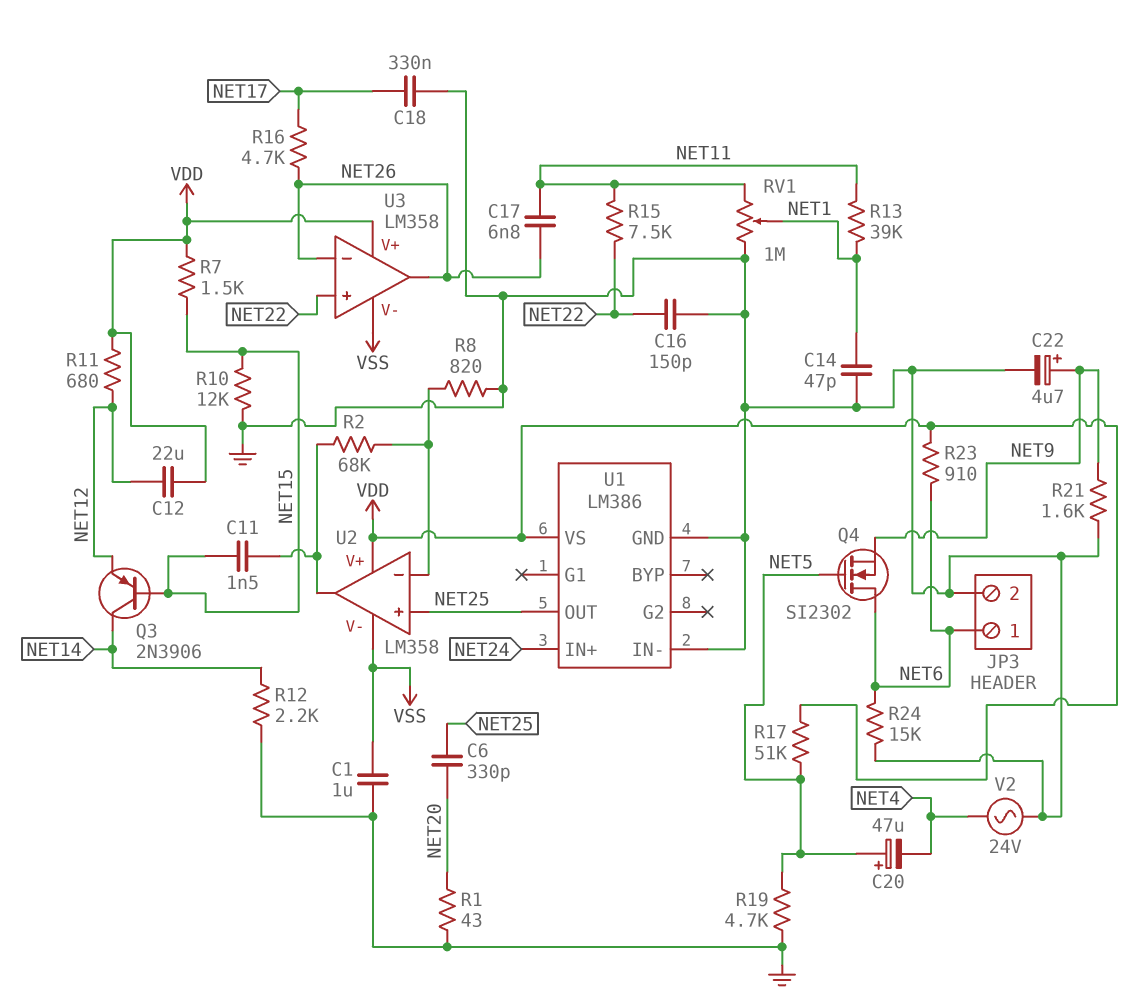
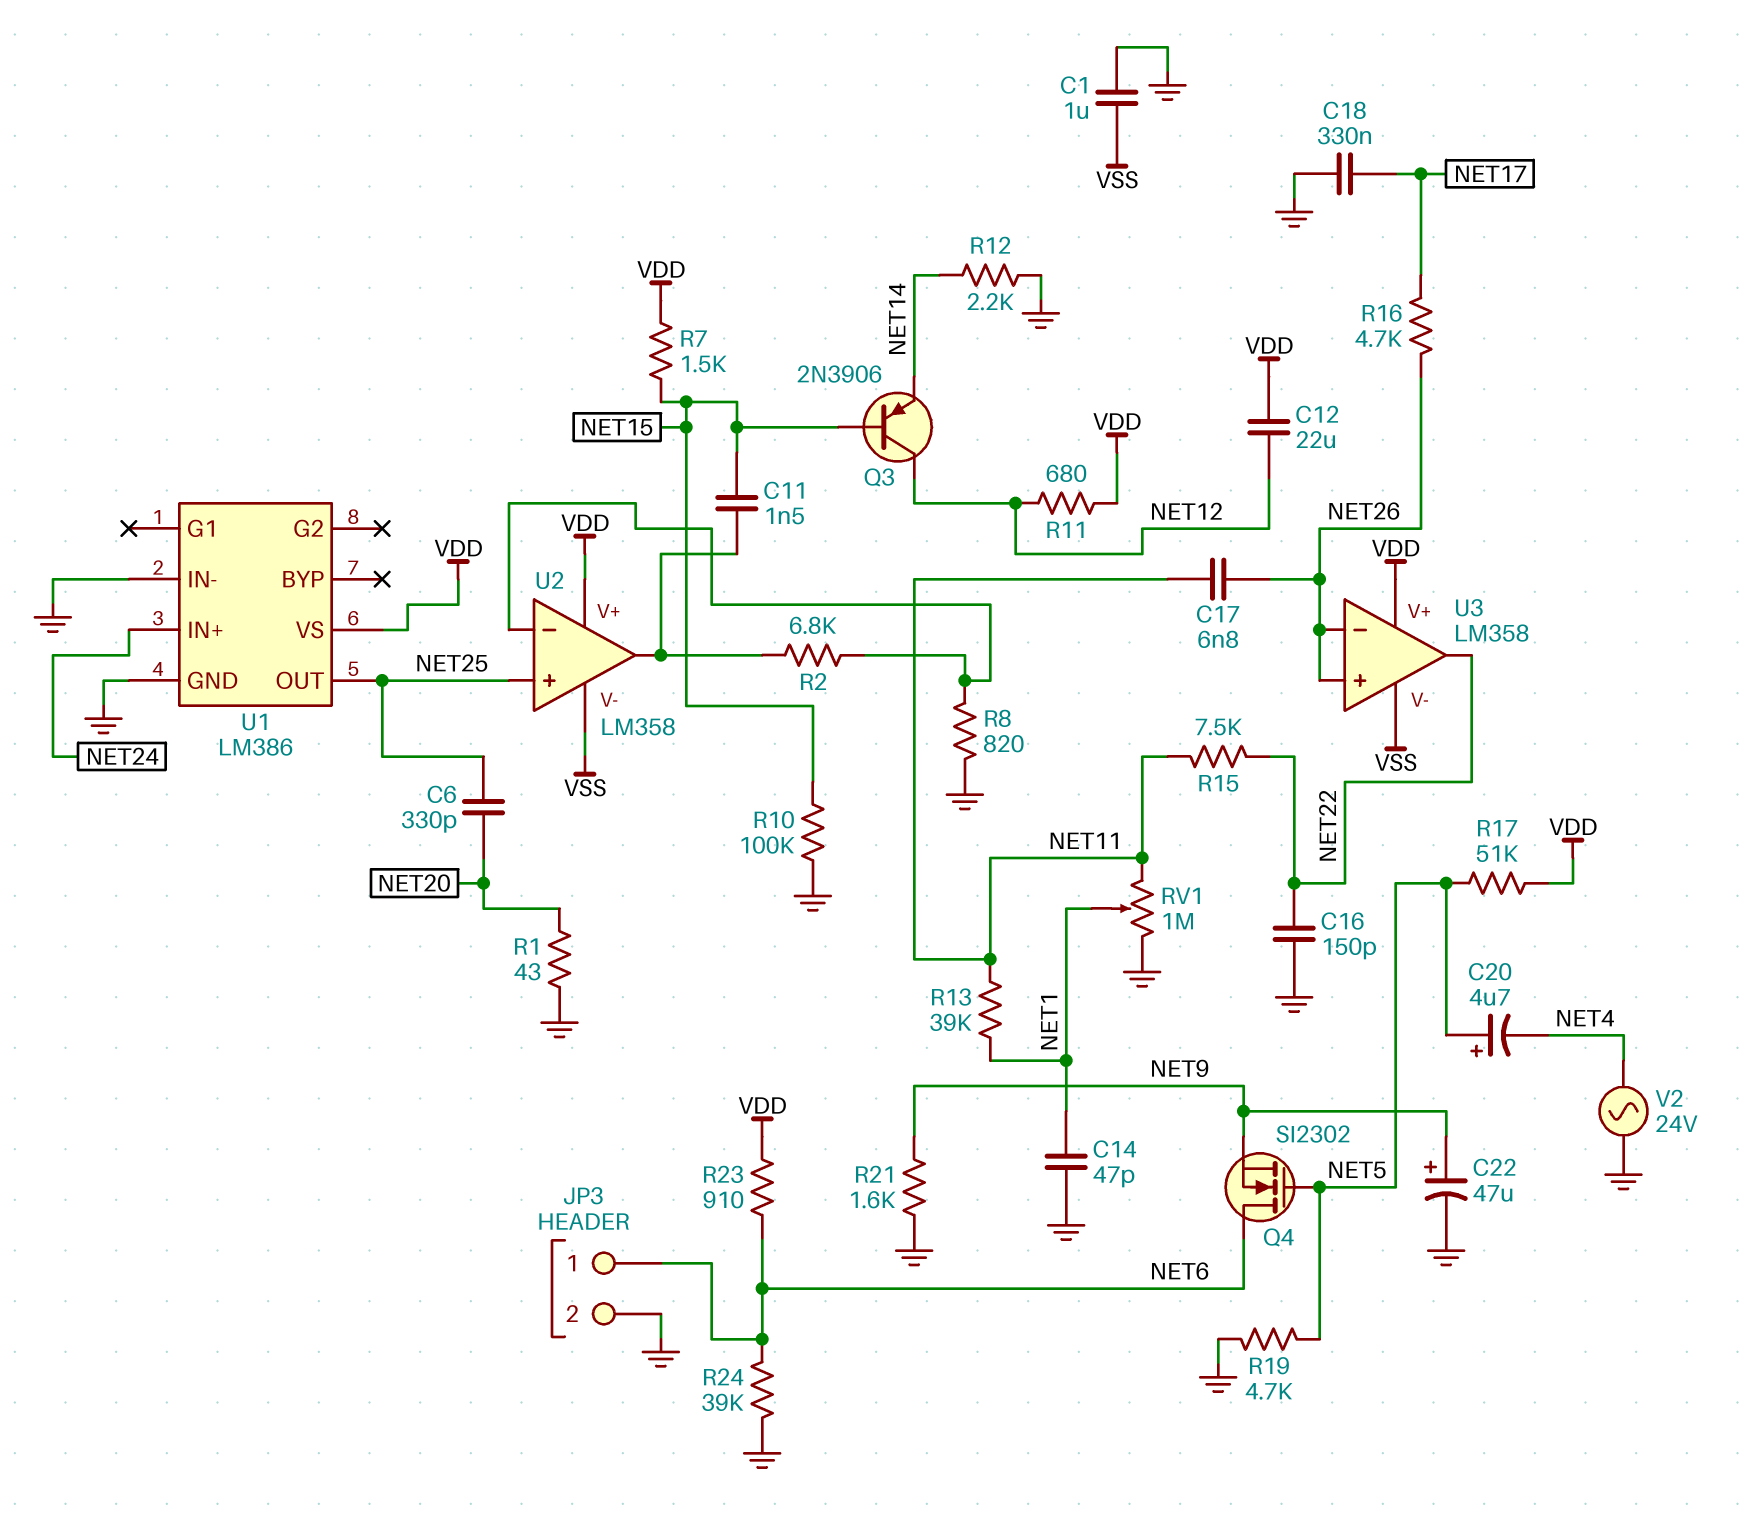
C20: 47uF (plus NET5, minus NET4) -> 4.7uF (plus NET5, minus NET4)
C22: 4.7uF (plus NET9, minus GND) -> 47uF (plus NET9, minus GND)
Q3: PNP 2N3906 (B NET15, C NET14, E NET12) -> PNP 2N3906 (B NET15, C NET12, E NET14)
R2: 68k (U2/in-, U2/out) -> 6.8k (U2/in-, U2/out)
R10: 12k (GND, NET15) -> 100k (GND, NET15)
R24: 15k (GND, NET6) -> 39k (GND, NET6)
U3 pin in+: NET22 -> NET26
U3 pin out: NET26 -> NET22

